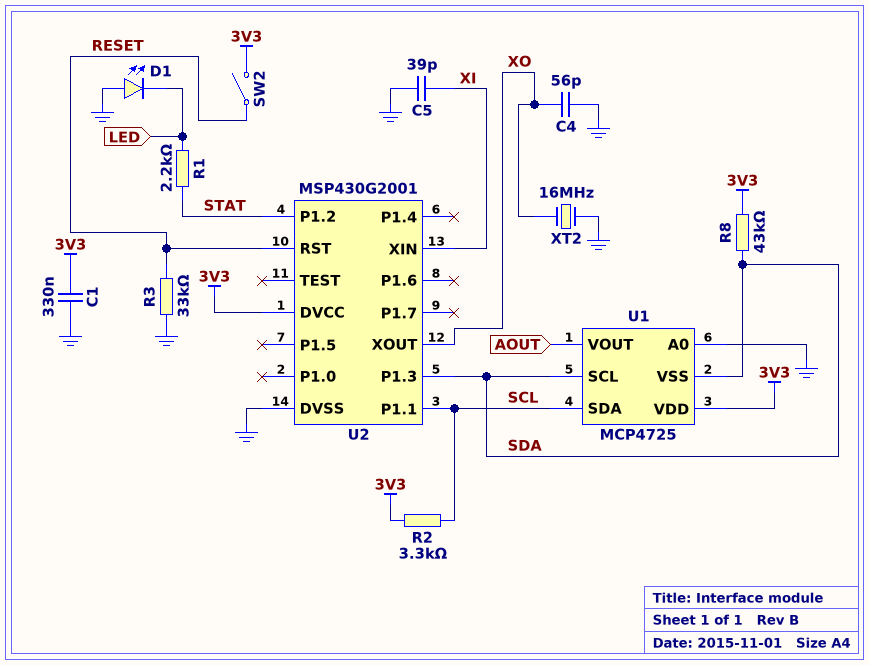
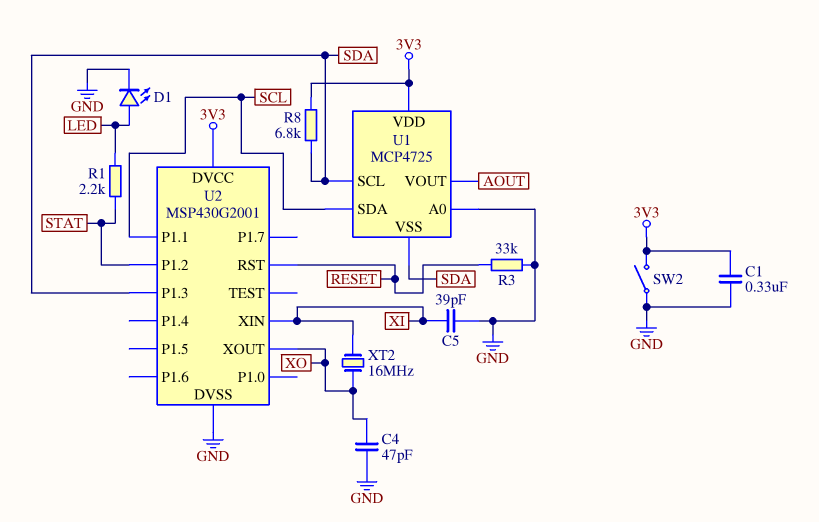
C4: 56pF (GND, XO) -> 47pF (GND, XO)
D1: LED (A GND, K LED) -> LED (A LED, K GND)
R2: 3.3k (3V3, SCL) -> none
R8: 43k (3V3, SDA) -> 6.8k (3V3, SDA)
SW2: switch (3V3, RESET) -> switch (3V3, GND)
XT2: 16MHz (GND, XO) -> 16MHz (XI, XO)

